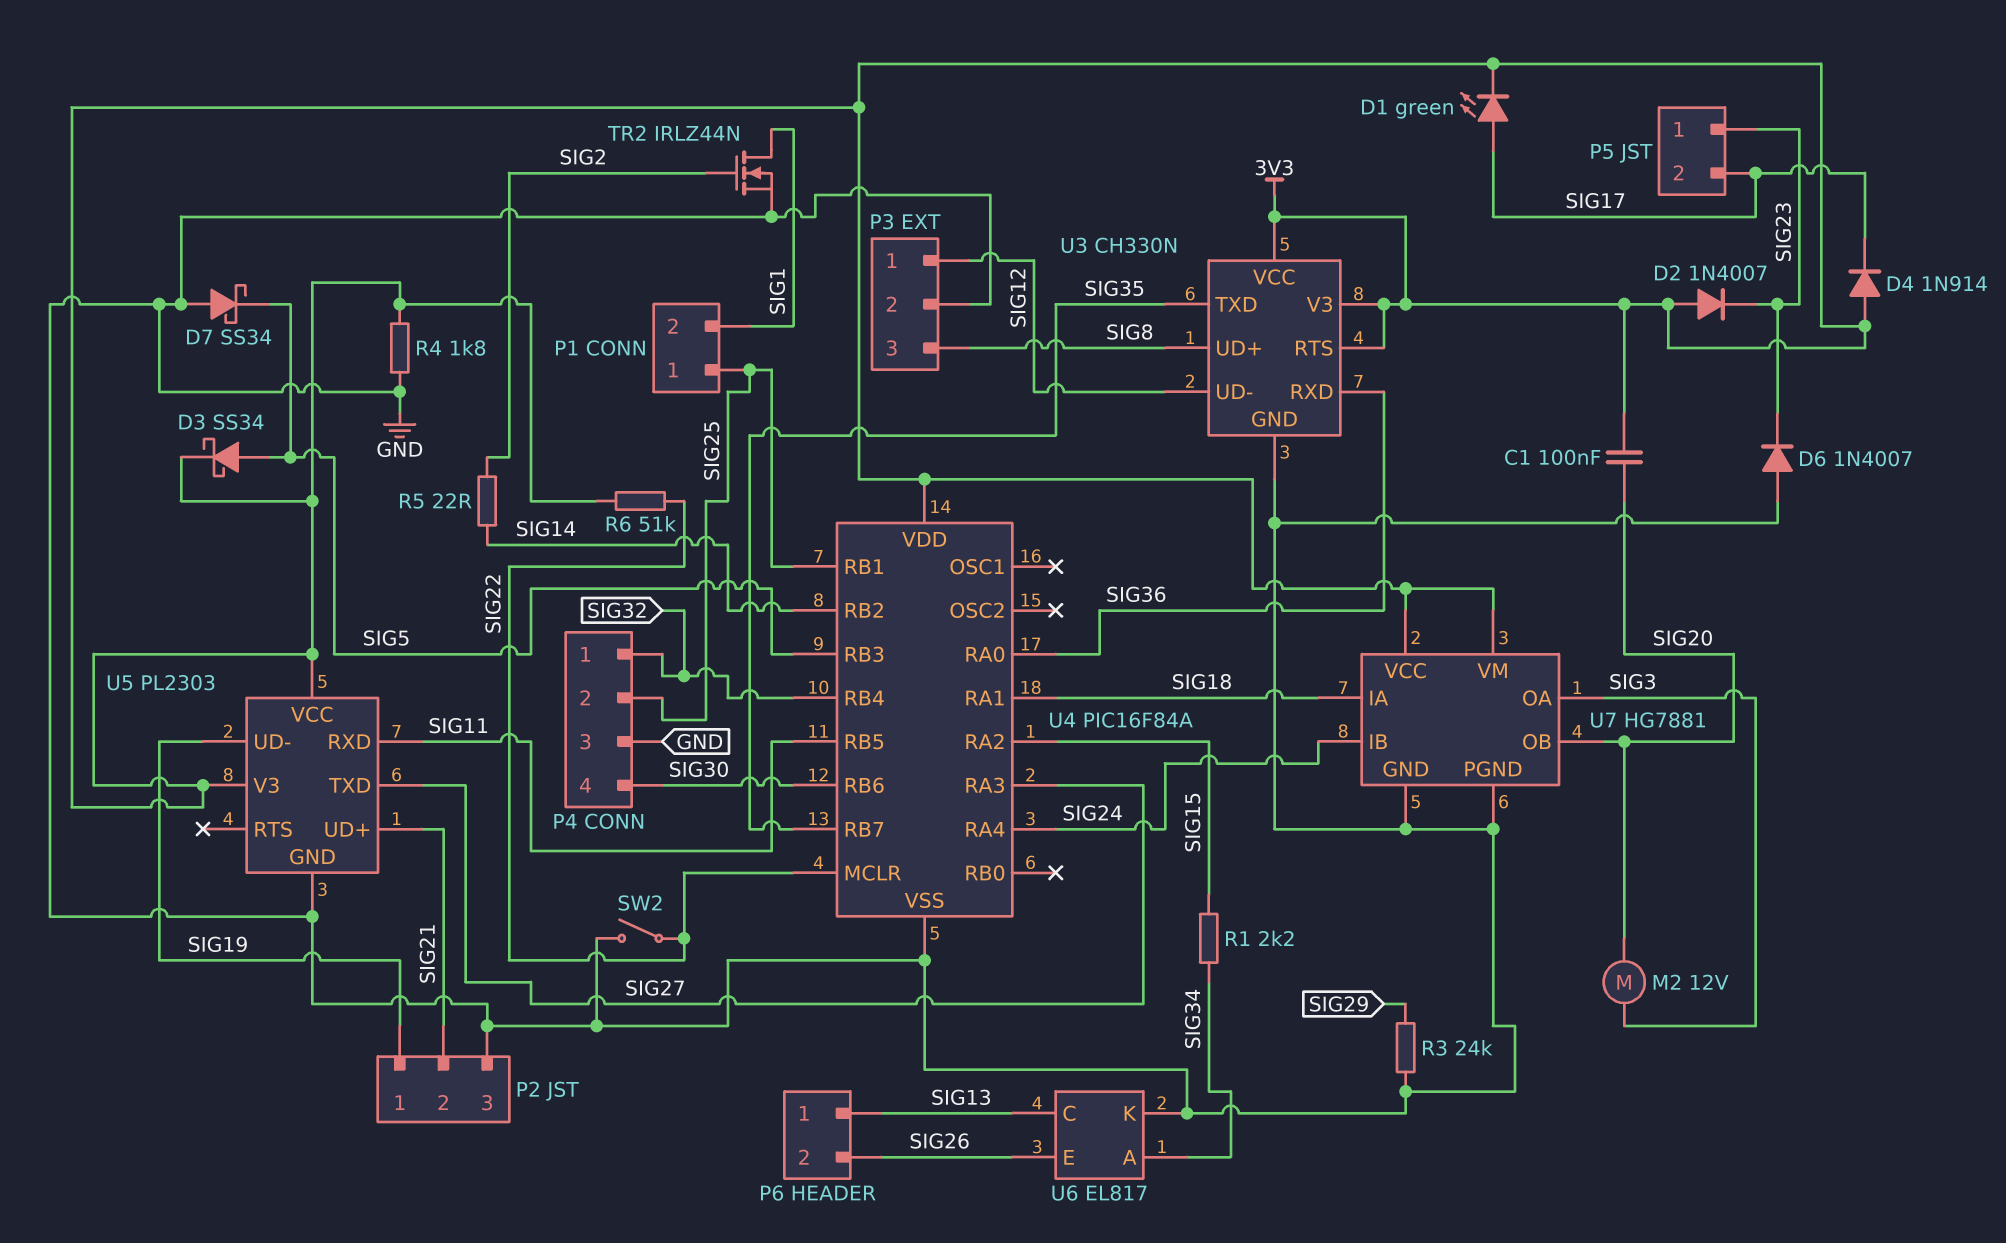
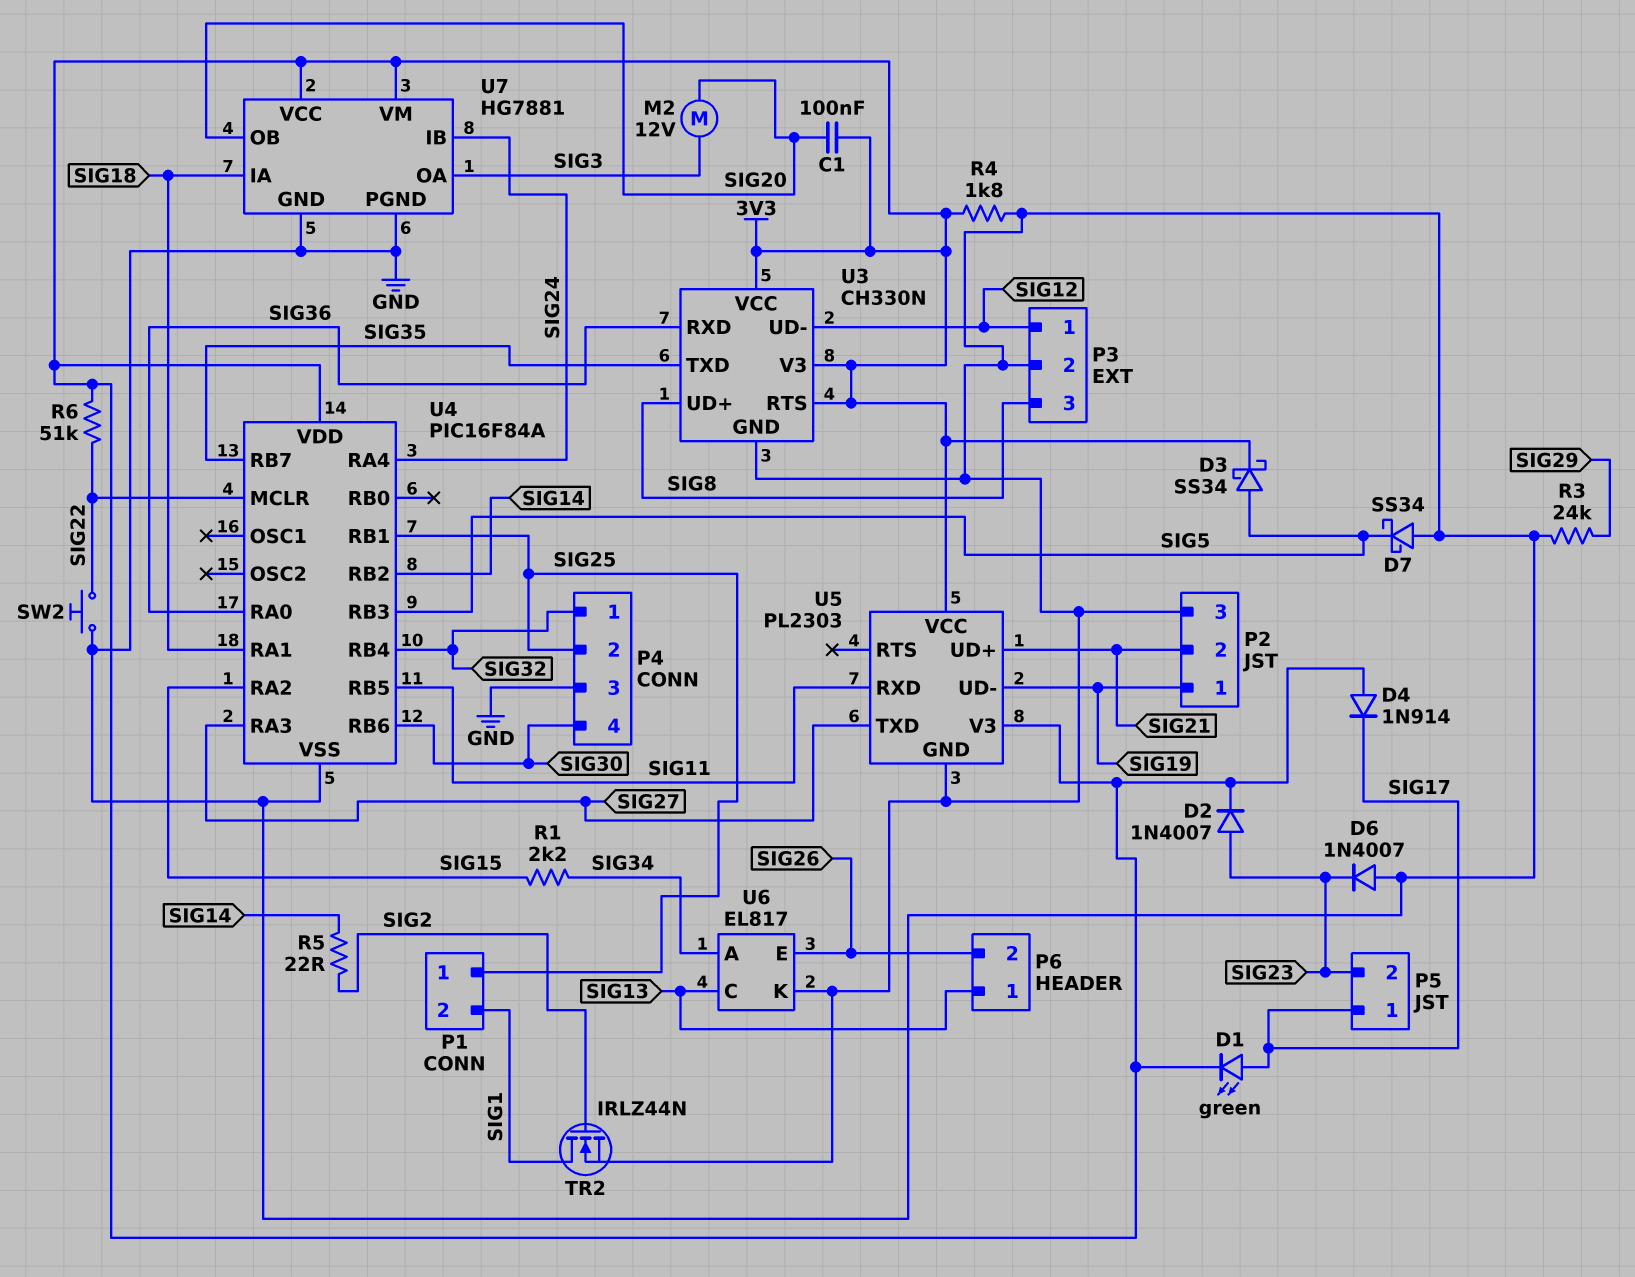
D2: diode 1N4007 (A 3V3, K SIG23) -> diode 1N4007 (A SIG23, K 3V3)
P5 pin 1: SIG23 -> SIG17
P5 pin 2: SIG17 -> SIG23
SW2: switch (GND, SIG22) -> button (GND, SIG22)

